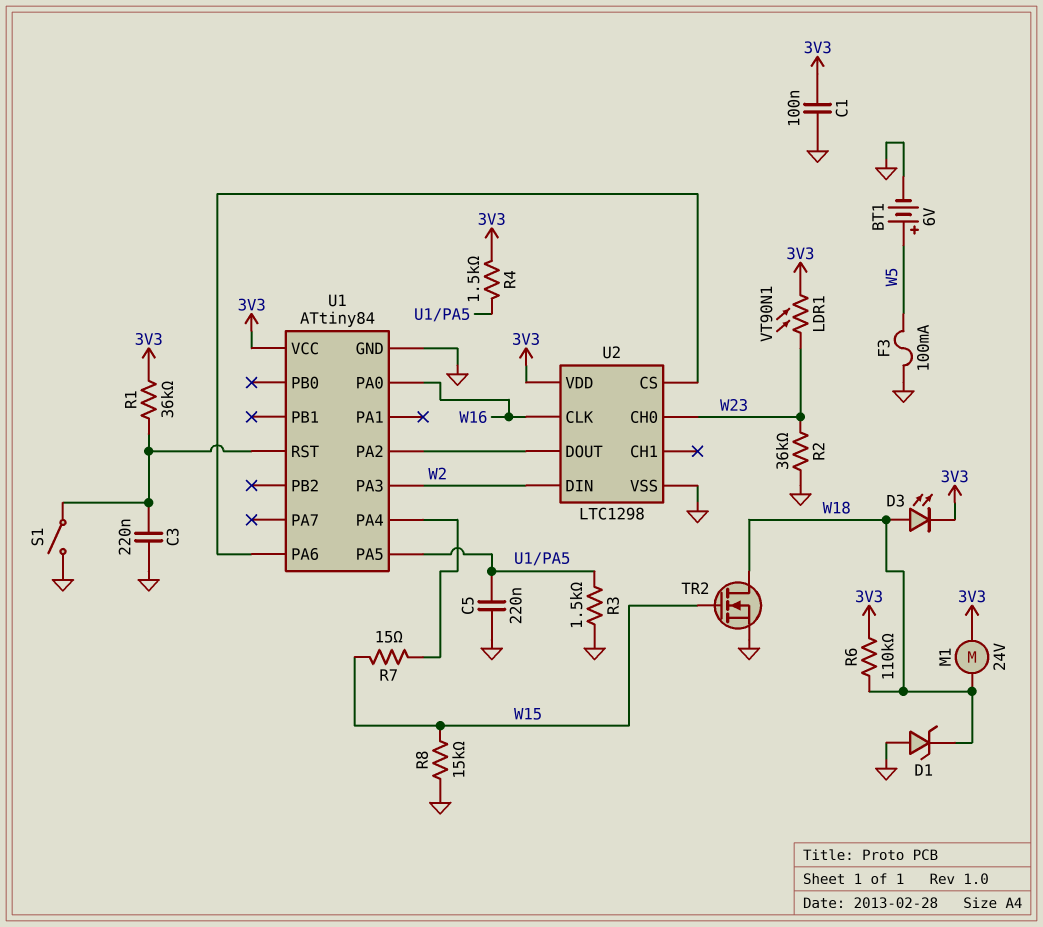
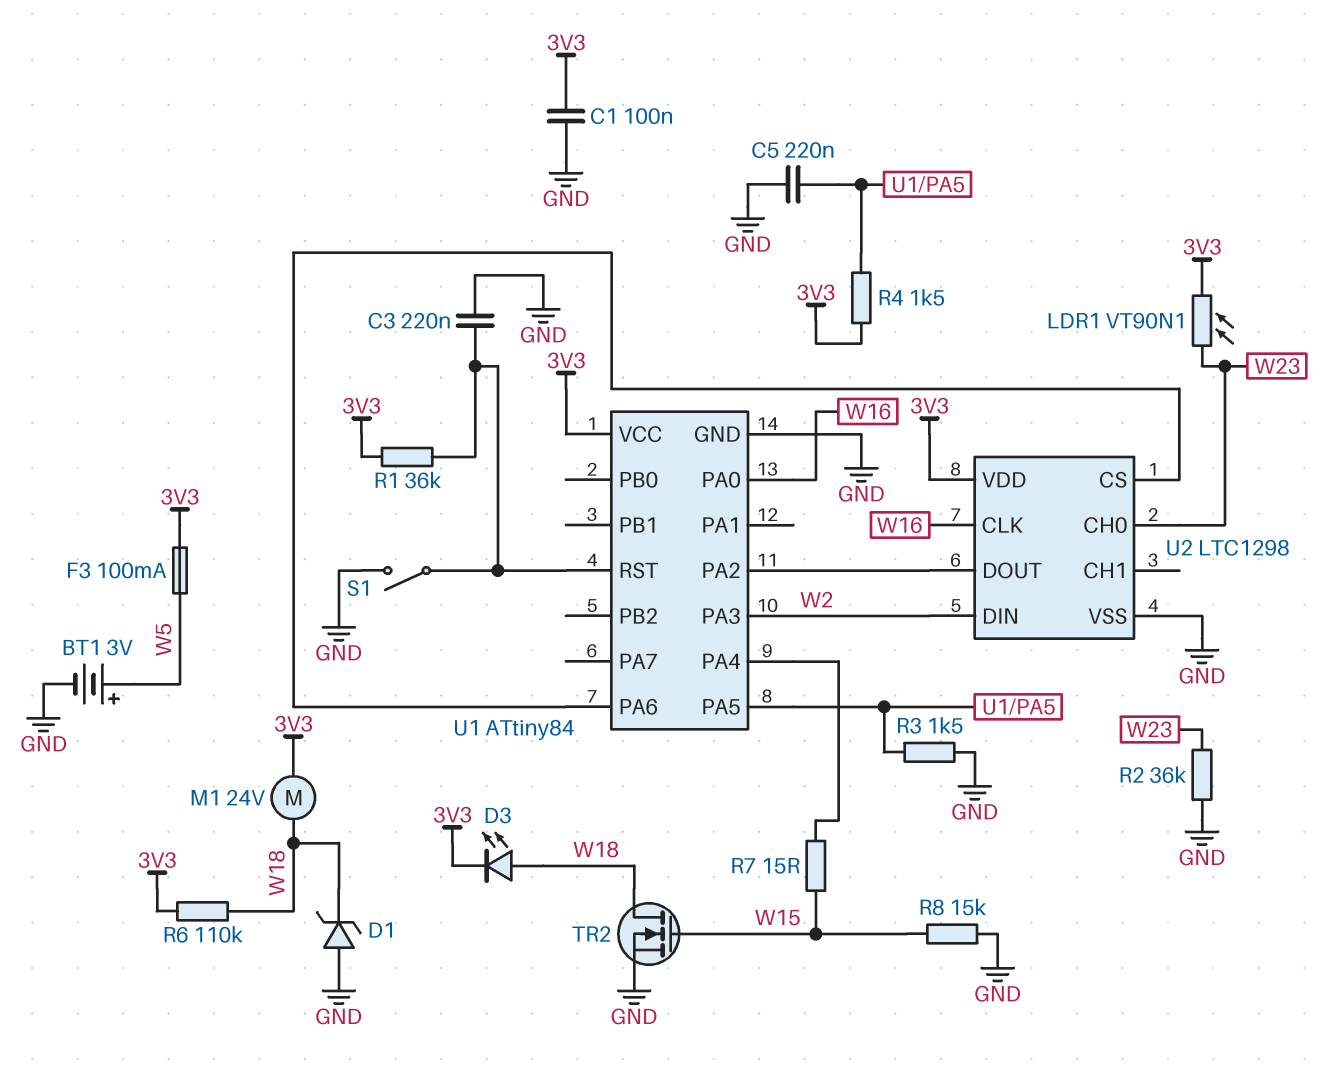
BT1: 6V (plus W5, minus GND) -> 3V (plus W5, minus GND)
F3: 100mA (GND, W5) -> 100mA (3V3, W5)

